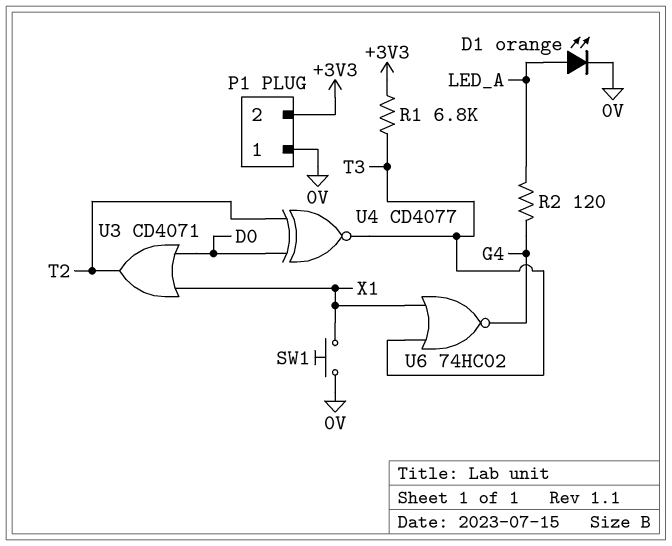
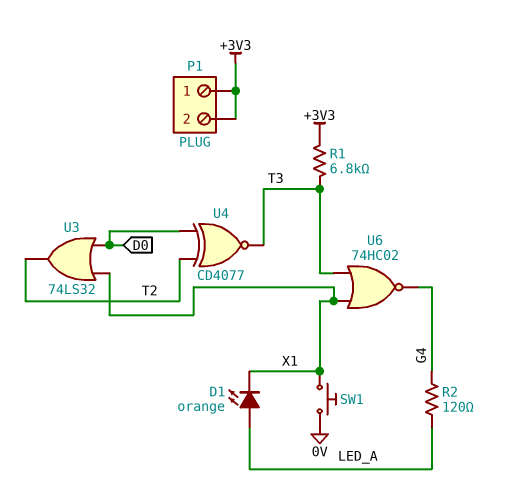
D1: LED orange (A LED_A, K 0V) -> LED orange (A LED_A, K X1)
P1 pin 1: 0V -> +3V3
U3: OR CD4071 (in D0, in X1, out T2) -> OR 74LS32 (in D0, in X1, out T2)

